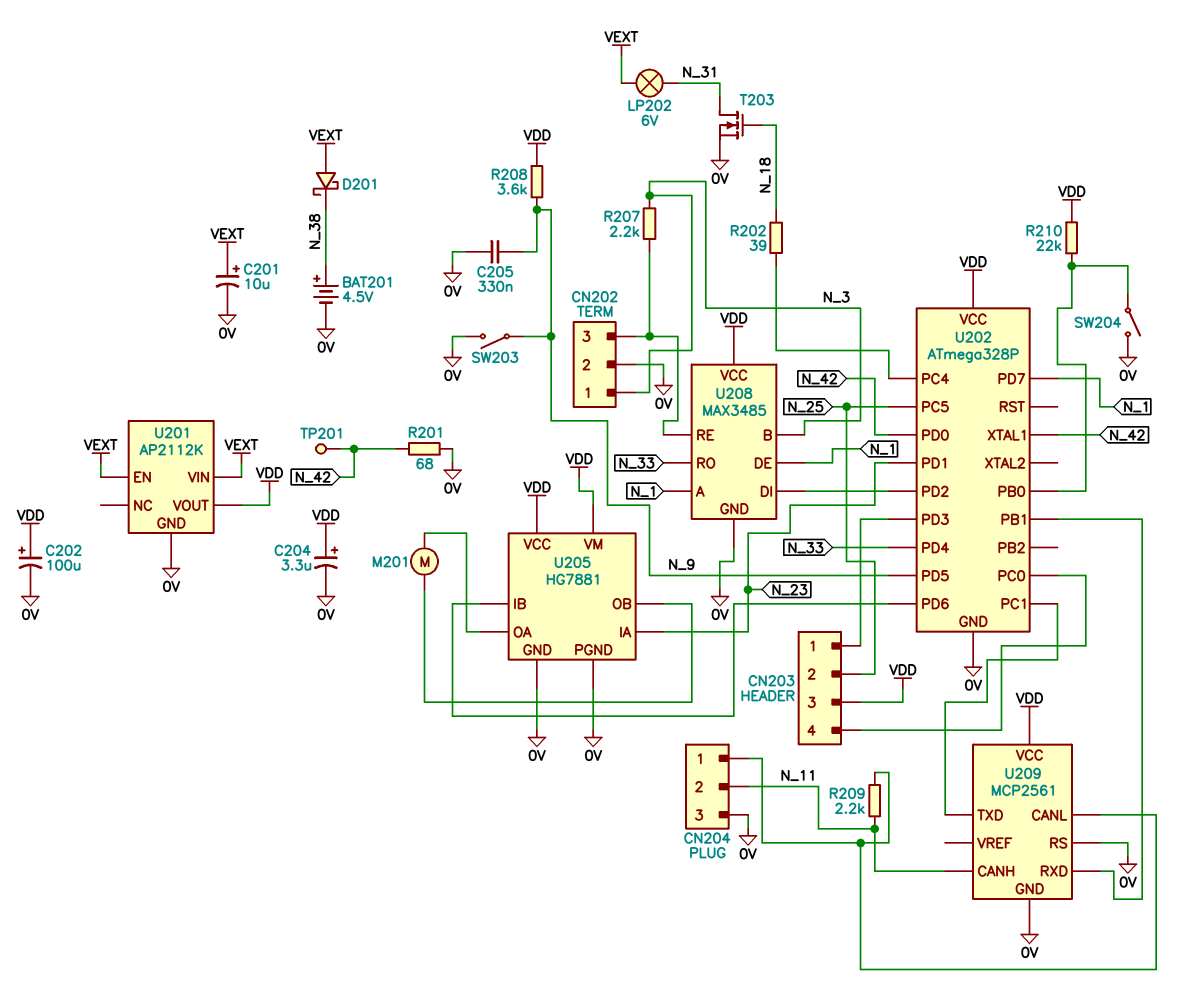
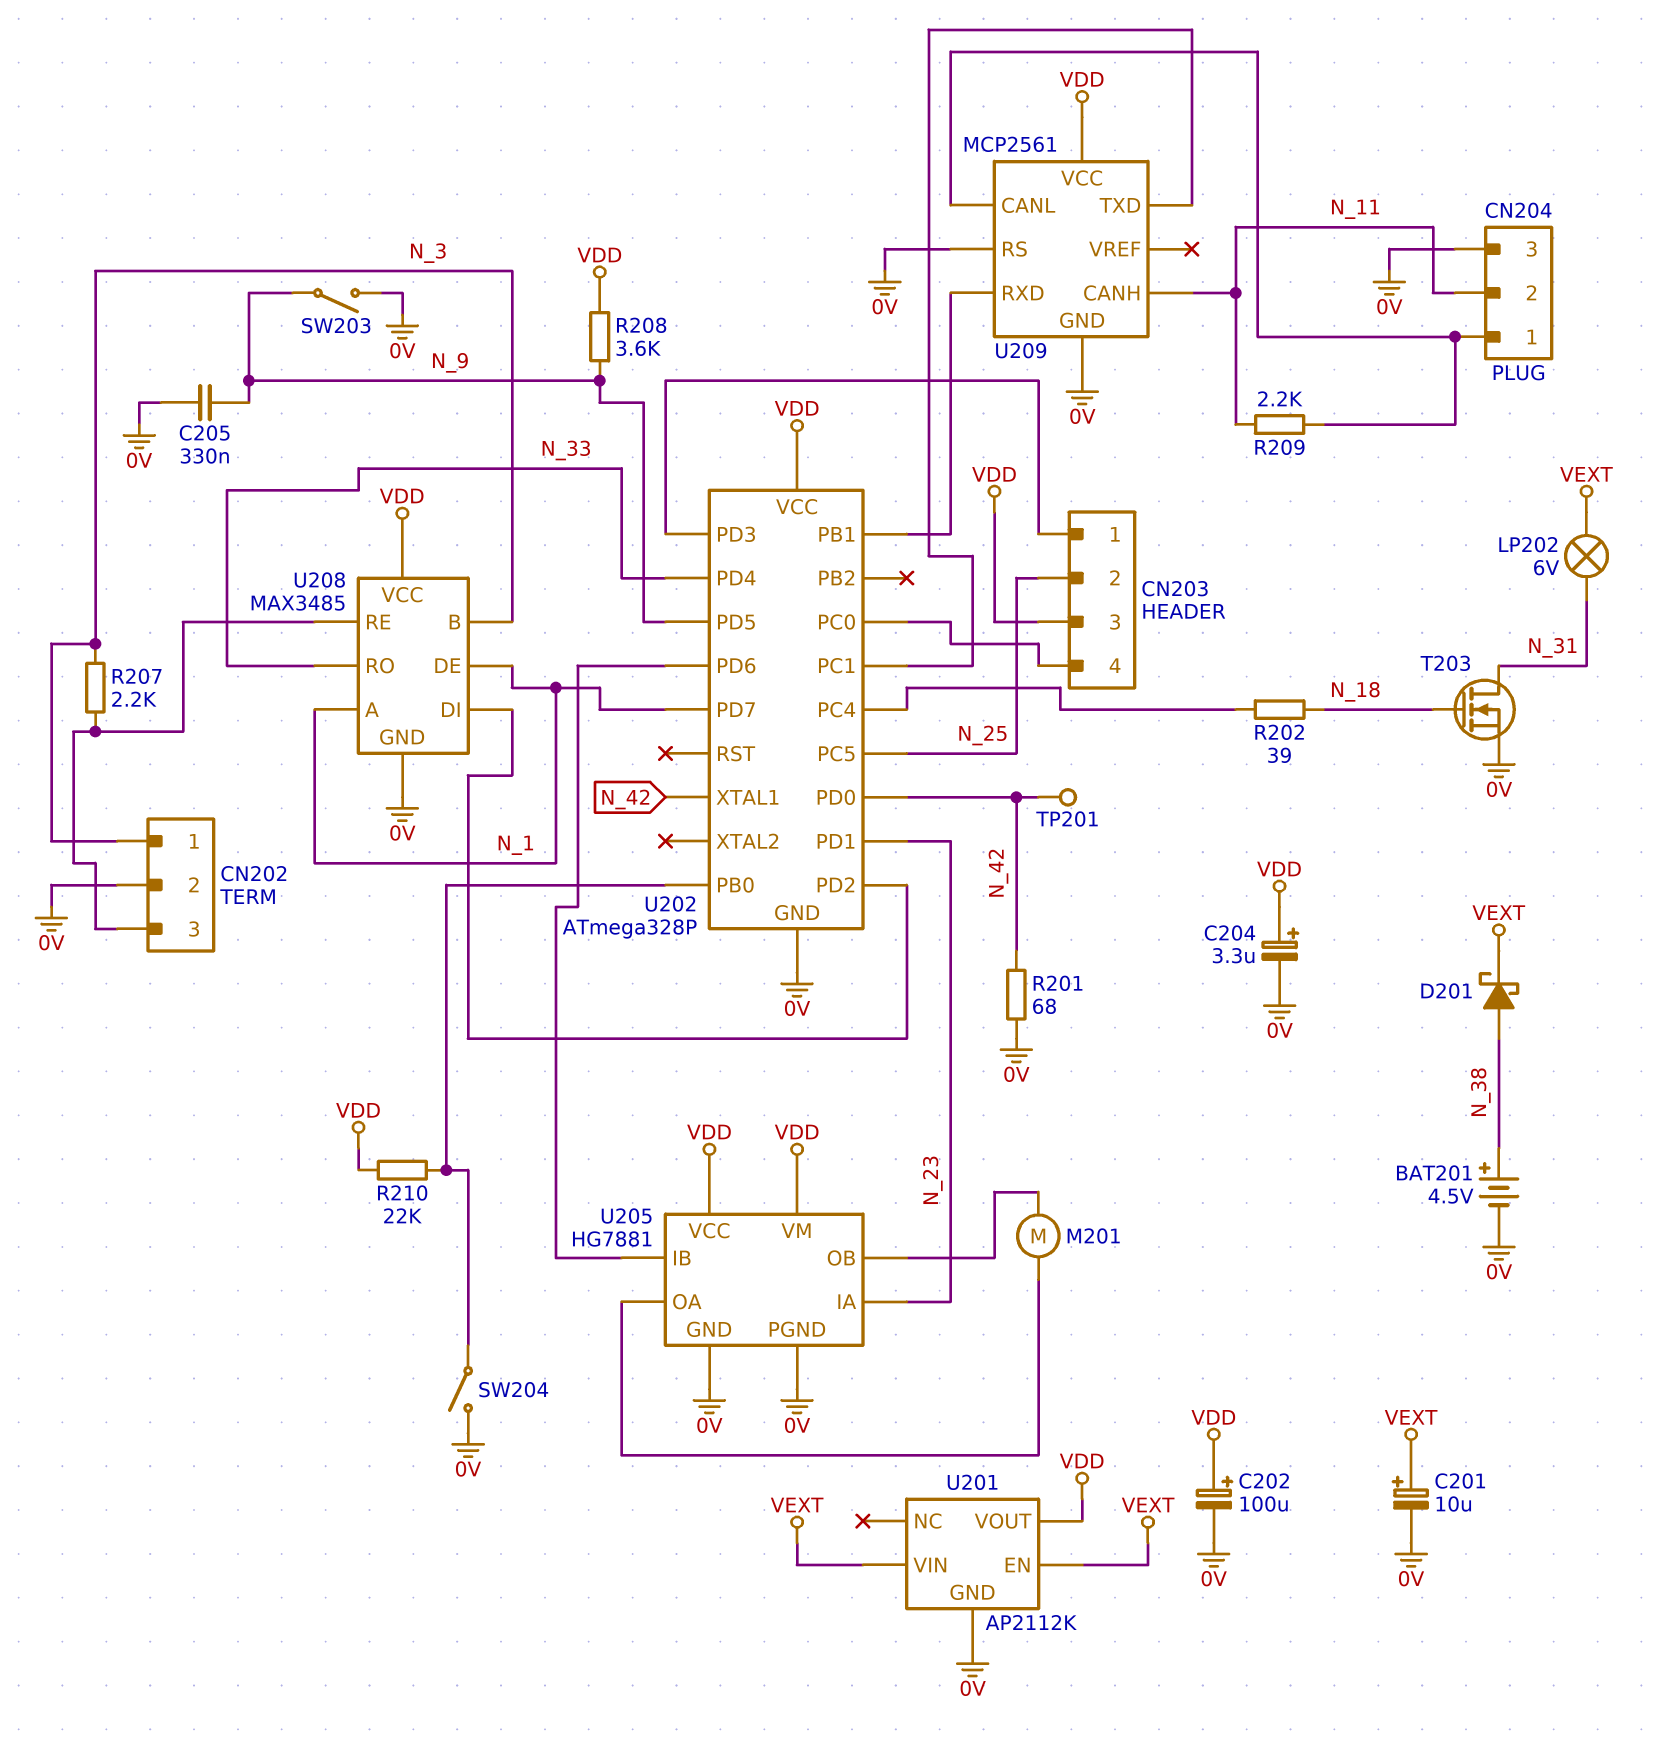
D201: schottky (A VEXT, K N_38) -> schottky (A N_38, K VEXT)

